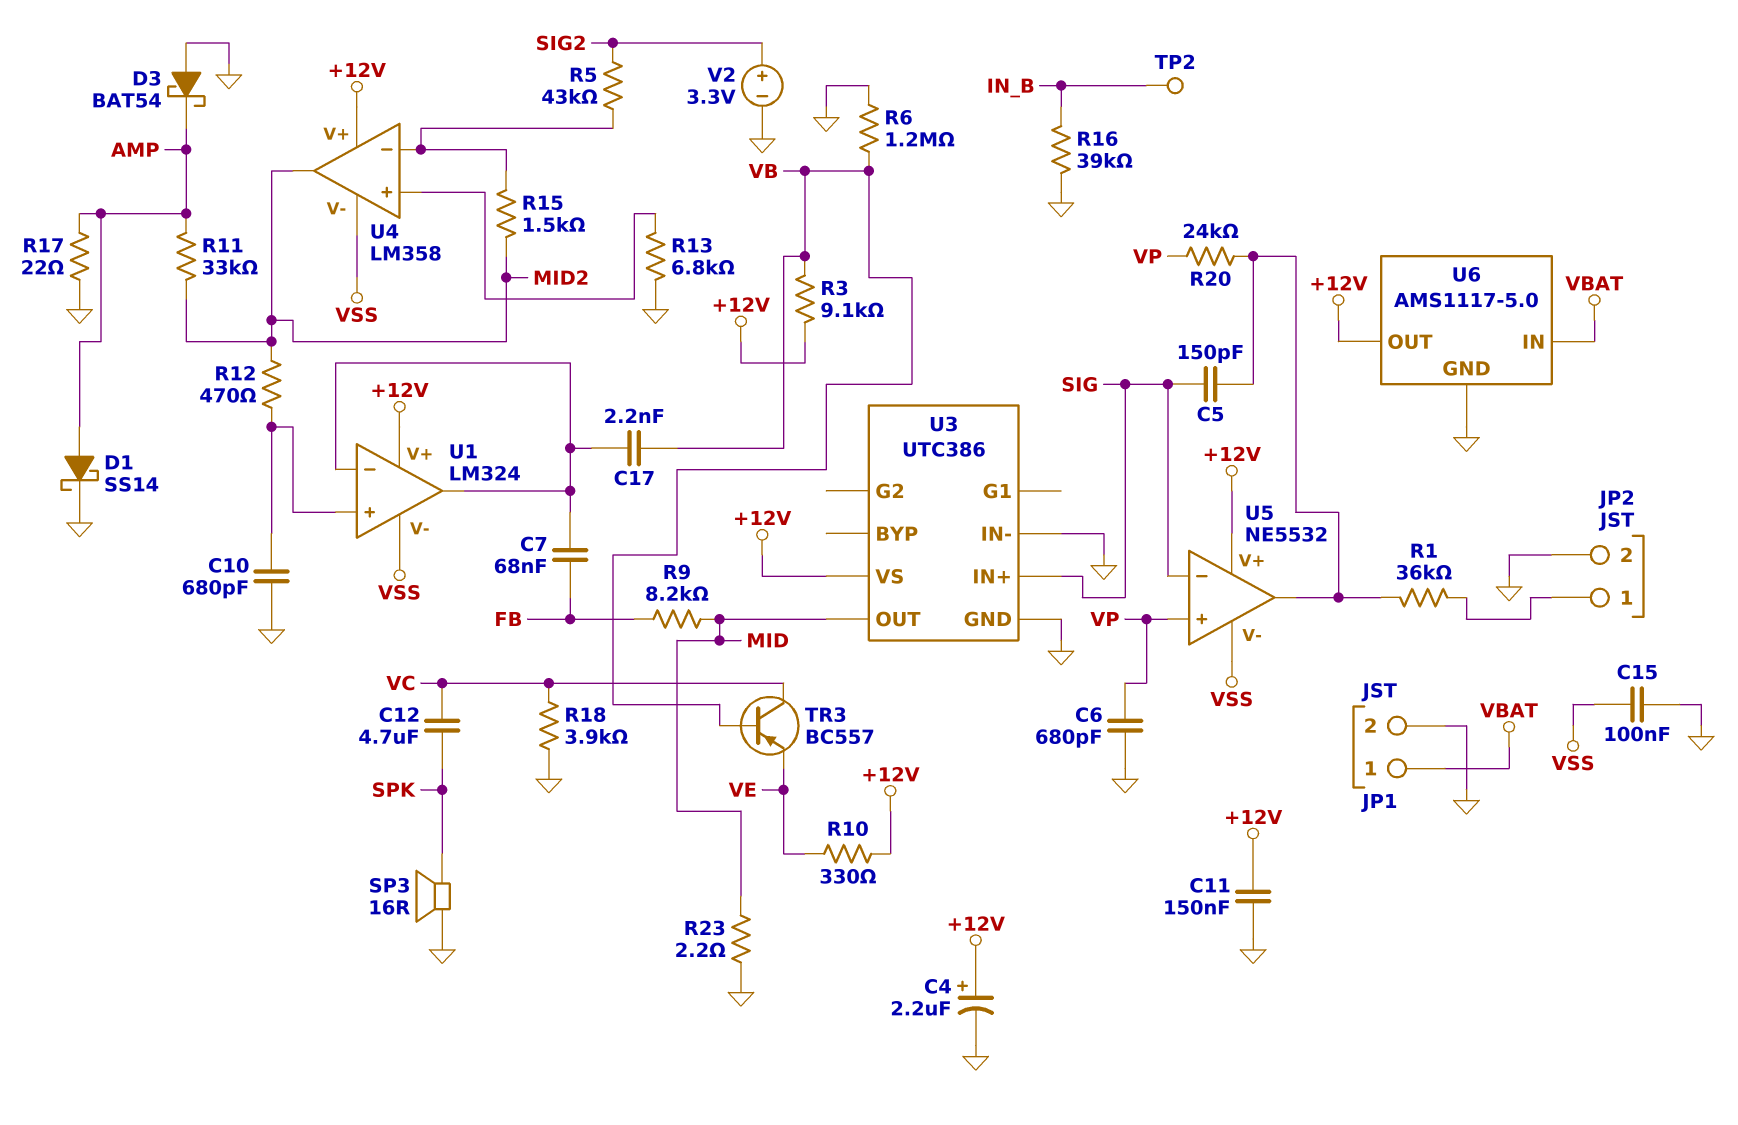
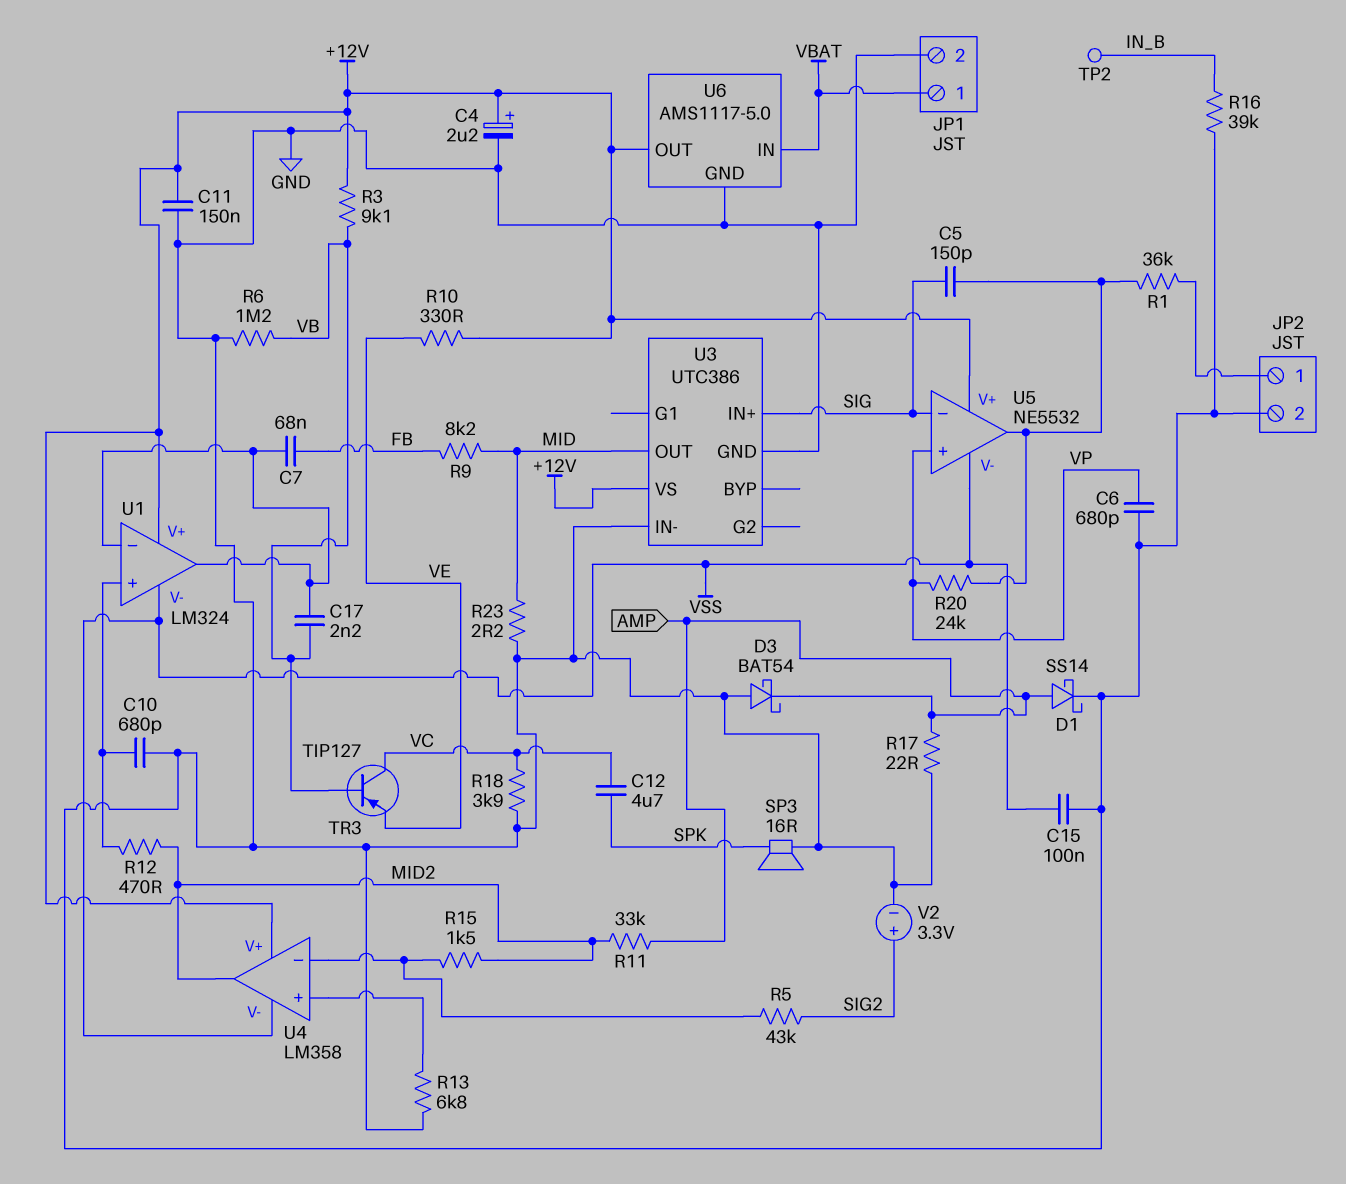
TR3: PNP BC557 (B VB, C VC, E VE) -> PNP TIP127 (B VB, C VC, E VE)

